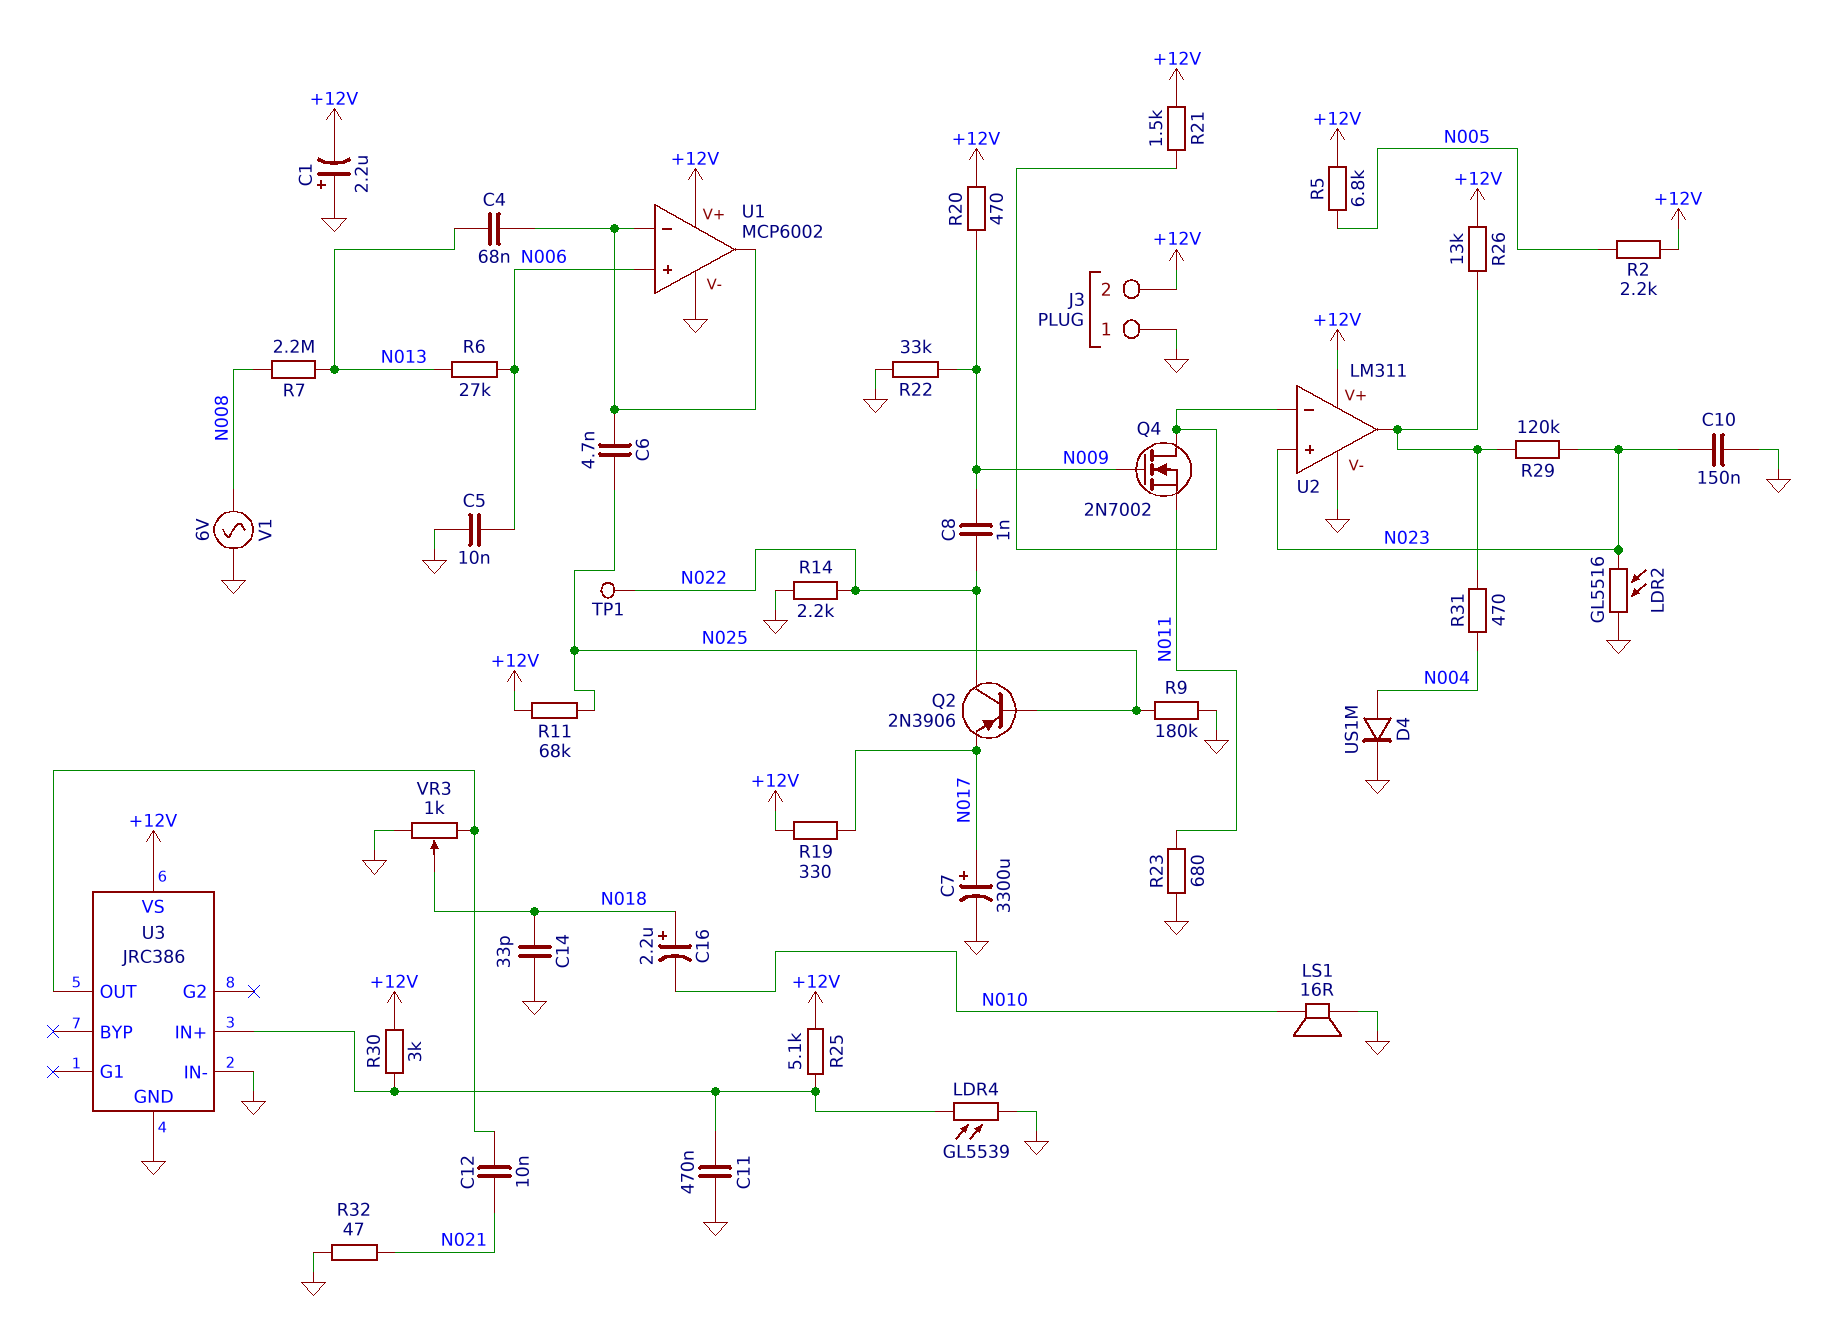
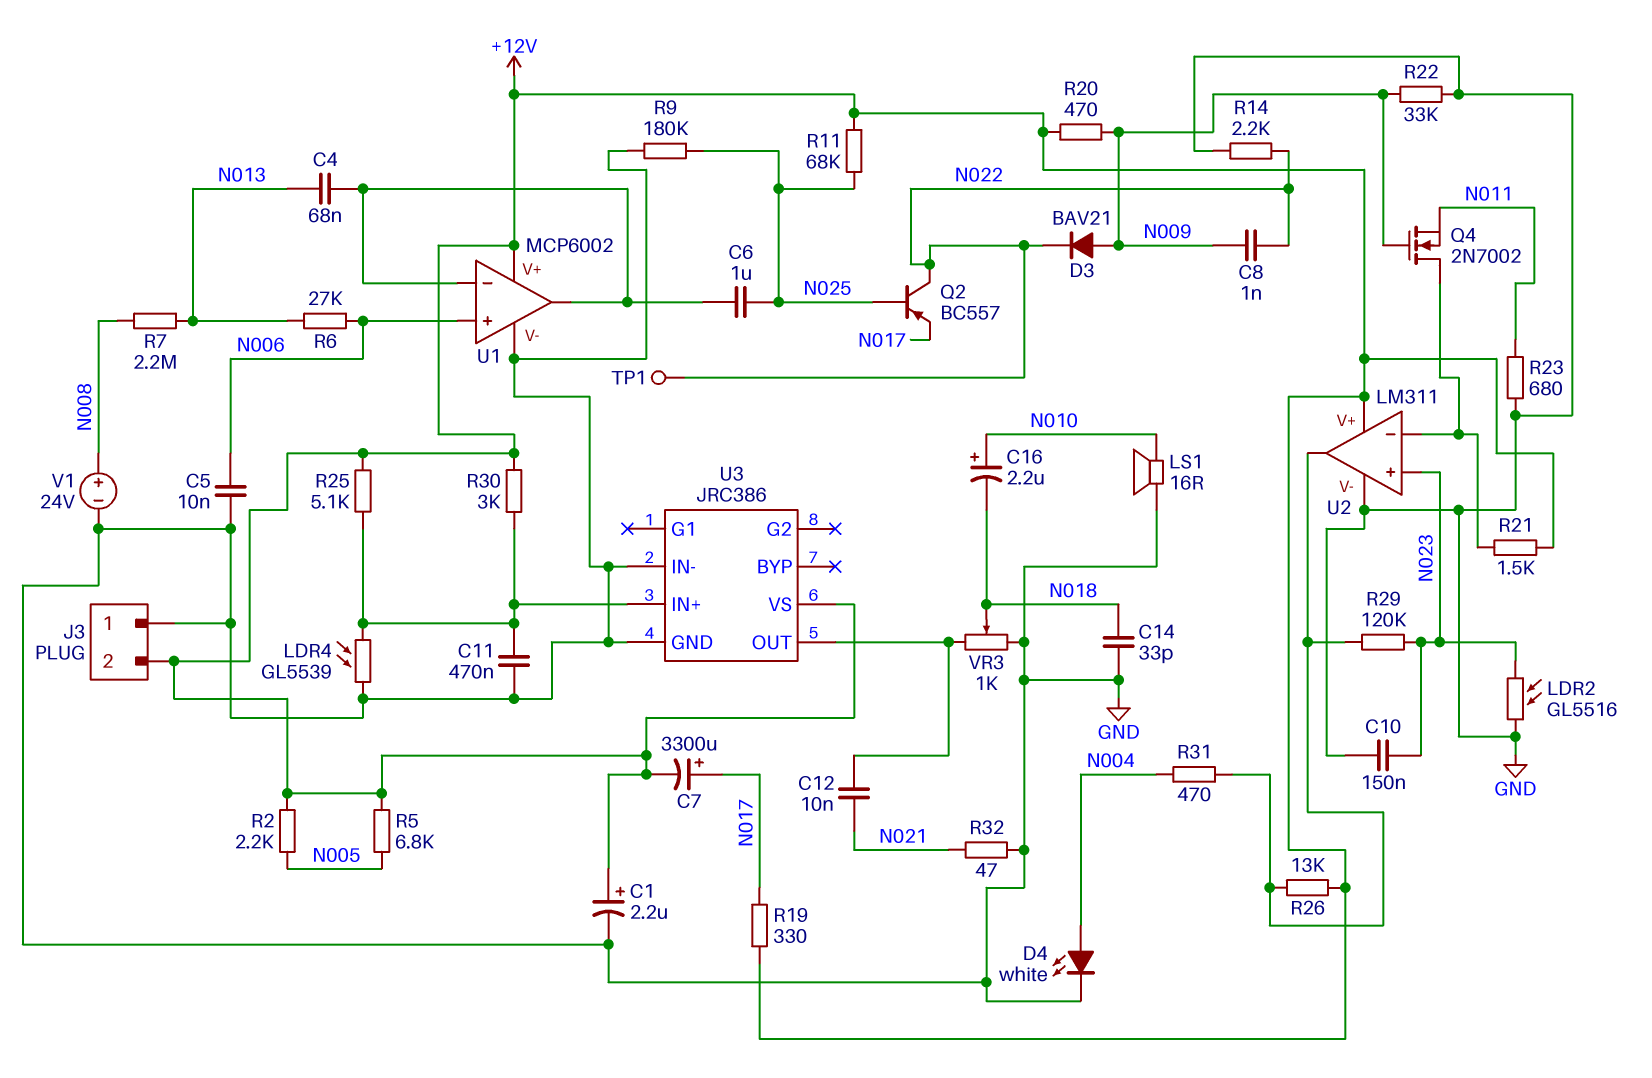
C1: 2.2uF (plus GND, minus +12V) -> 2.2uF (plus +12V, minus GND)
C6: 4.7nF (N025, U1/in-) -> 1uF (N025, U1/in-)
C7: 3300uF (plus N017, minus GND) -> 3300uF (plus N017, minus +12V)
C16: 2.2uF (plus N018, minus N010) -> 2.2uF (plus N010, minus N018)
D3: none -> diode BAV21 (A N009, K N022)
D4: diode US1M (A N004, K GND) -> LED white (A N004, K GND)
Q2: PNP 2N3906 (B N025, C N022, E N017) -> PNP BC557 (B N025, C N022, E N017)
V1: AC 6V (GND, N008) -> 24V (plus N008, minus GND)

